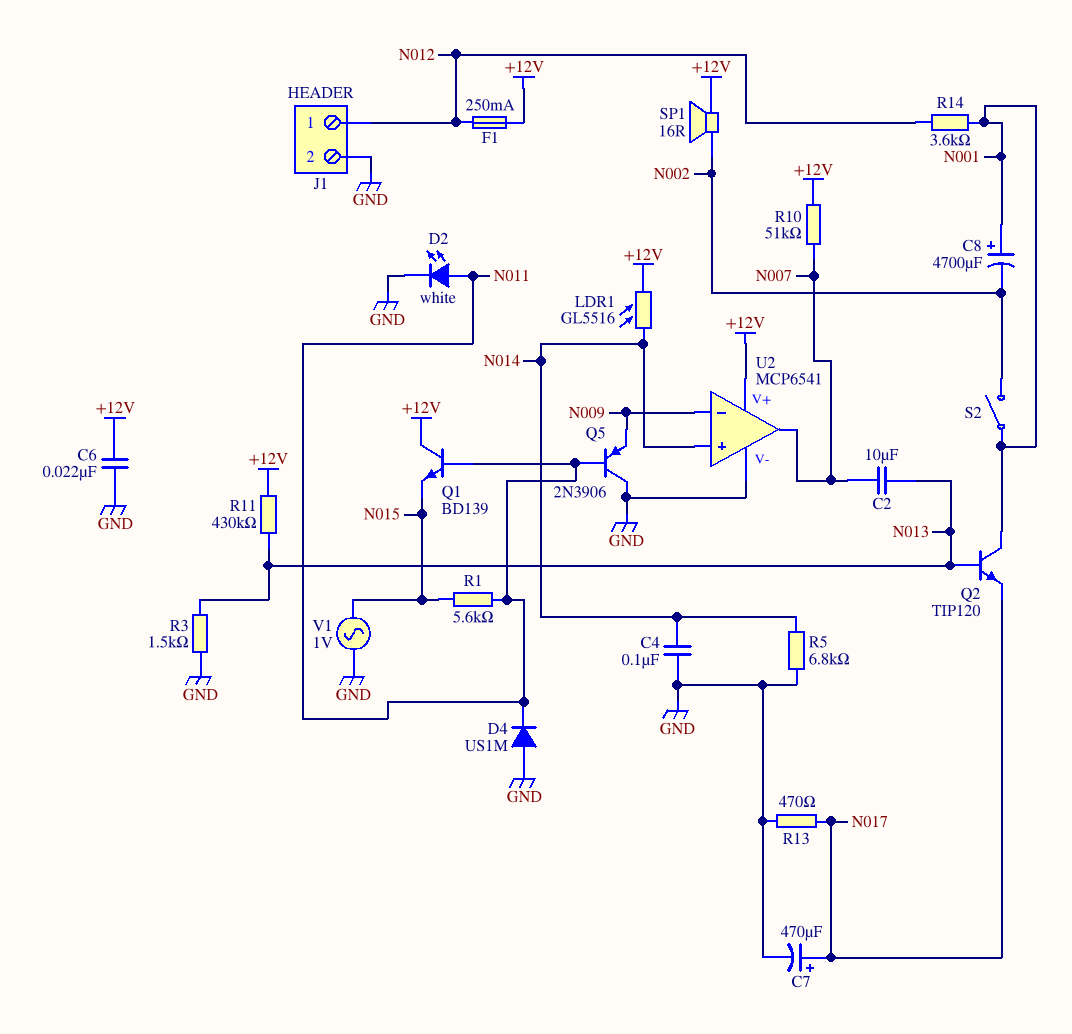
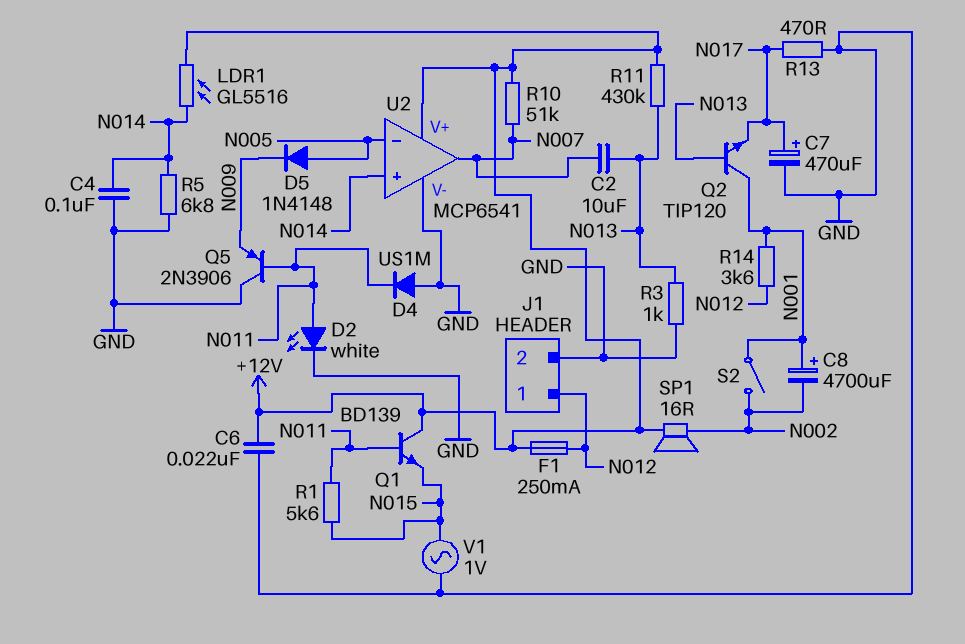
D5: none -> diode 1N4148 (A N005, K N009)
R3: 1.5k (GND, N013) -> 1k (GND, N013)
U2 pin in-: N009 -> N005

